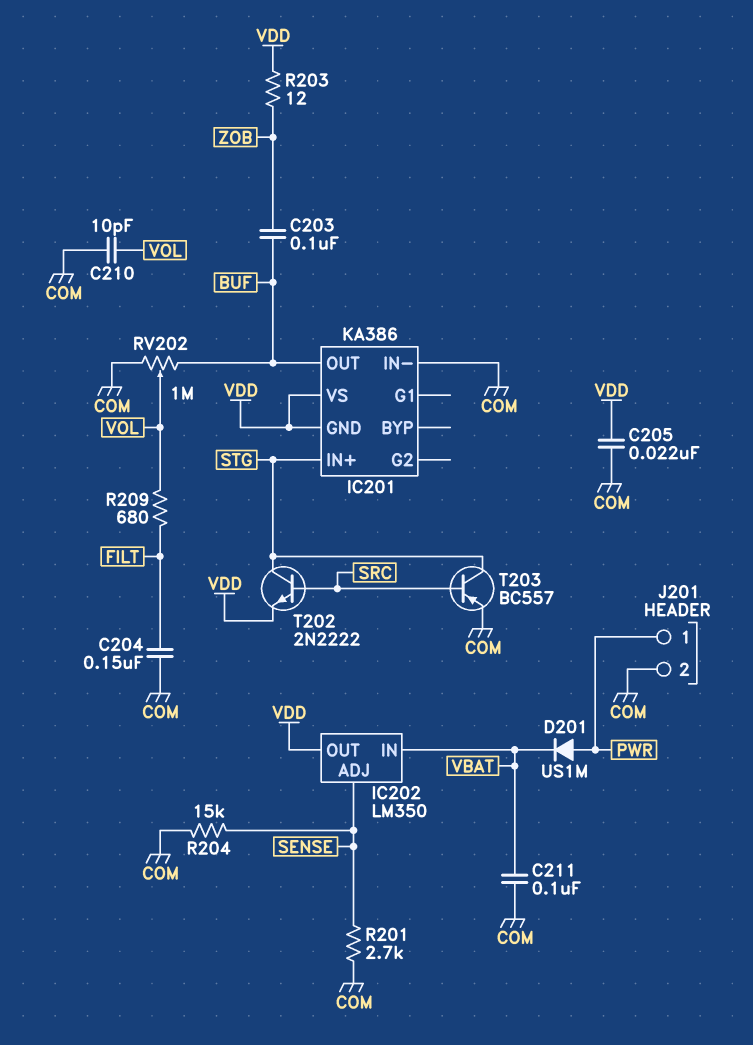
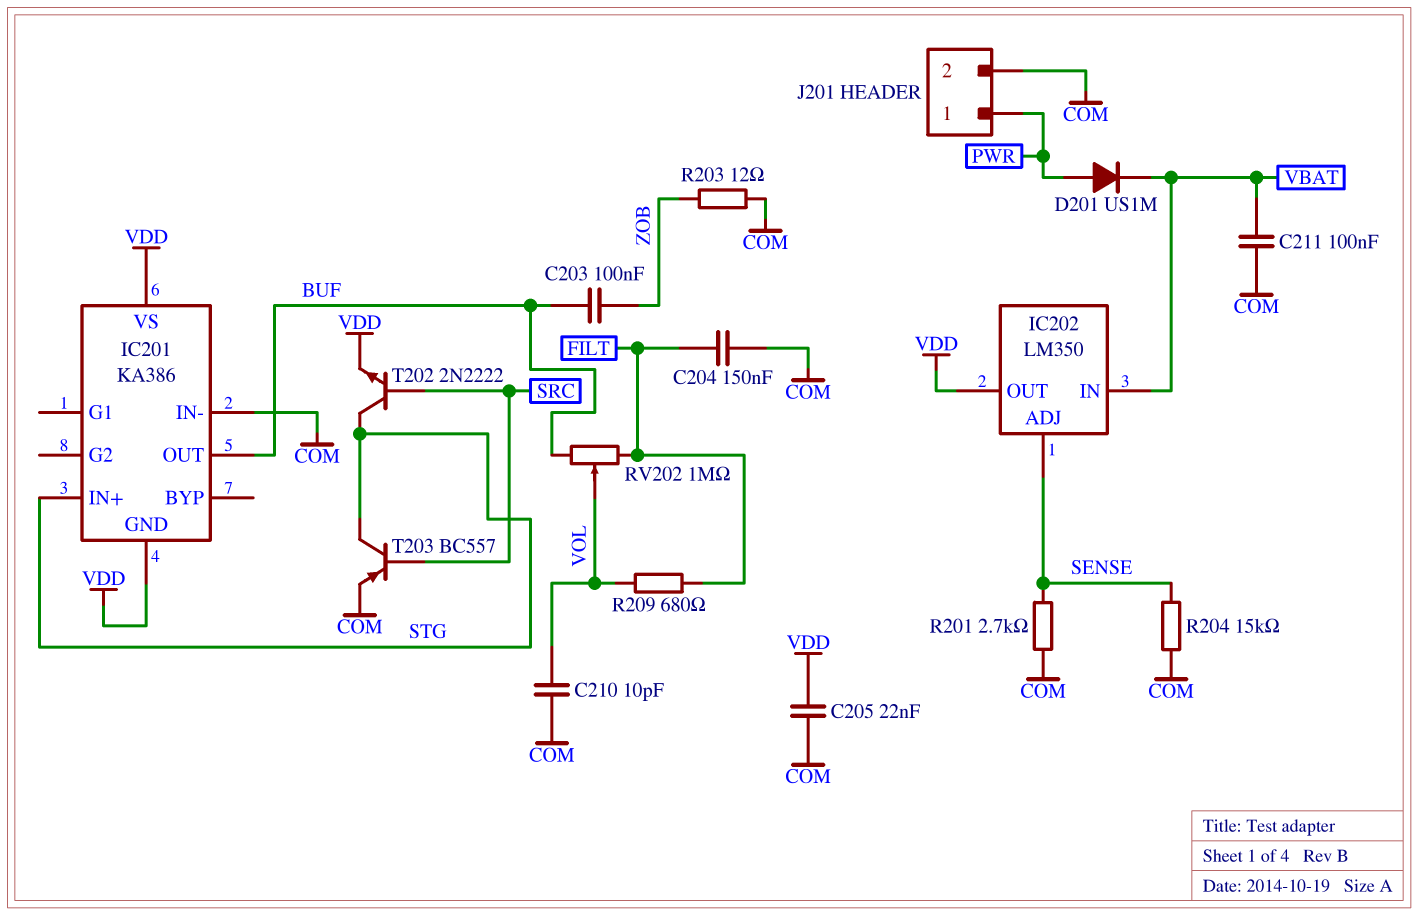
R203: 12 (VDD, ZOB) -> 12 (COM, ZOB)
RV202: 1M (BUF, COM, wiper VOL) -> 1M (BUF, FILT, wiper VOL)

